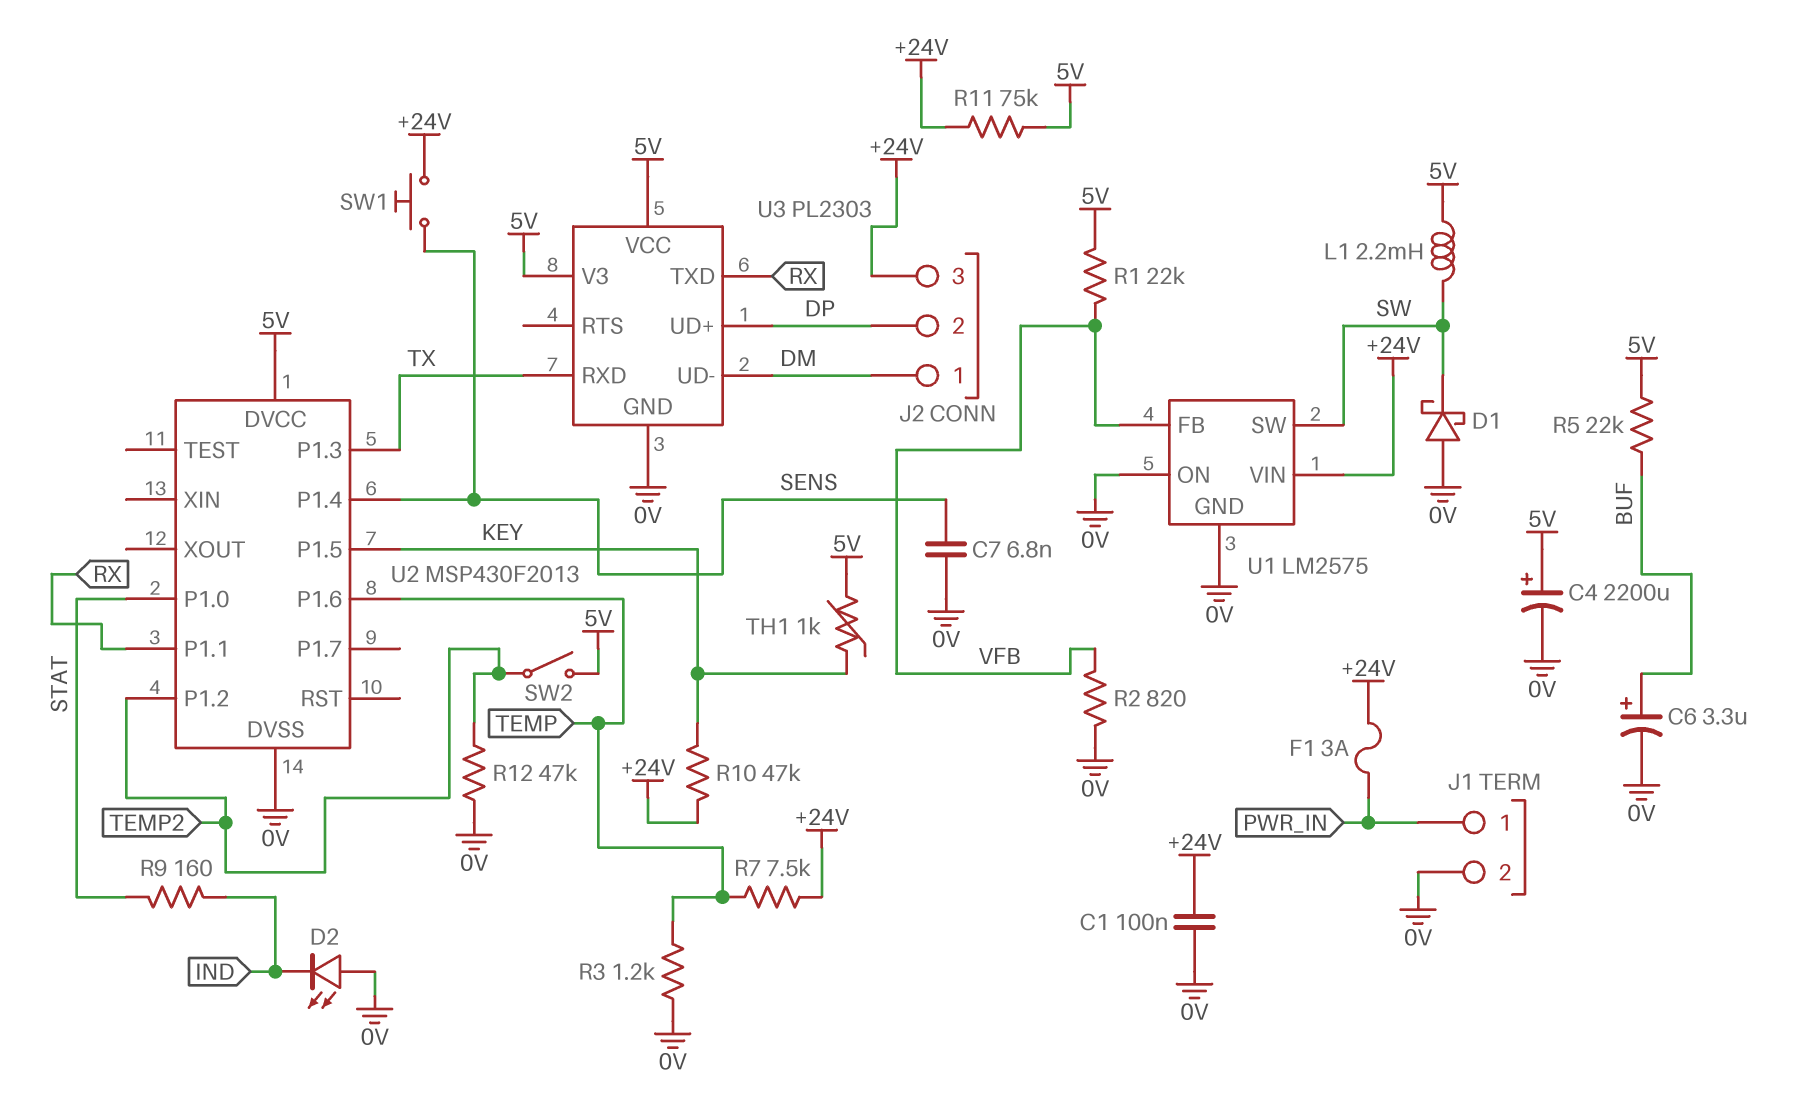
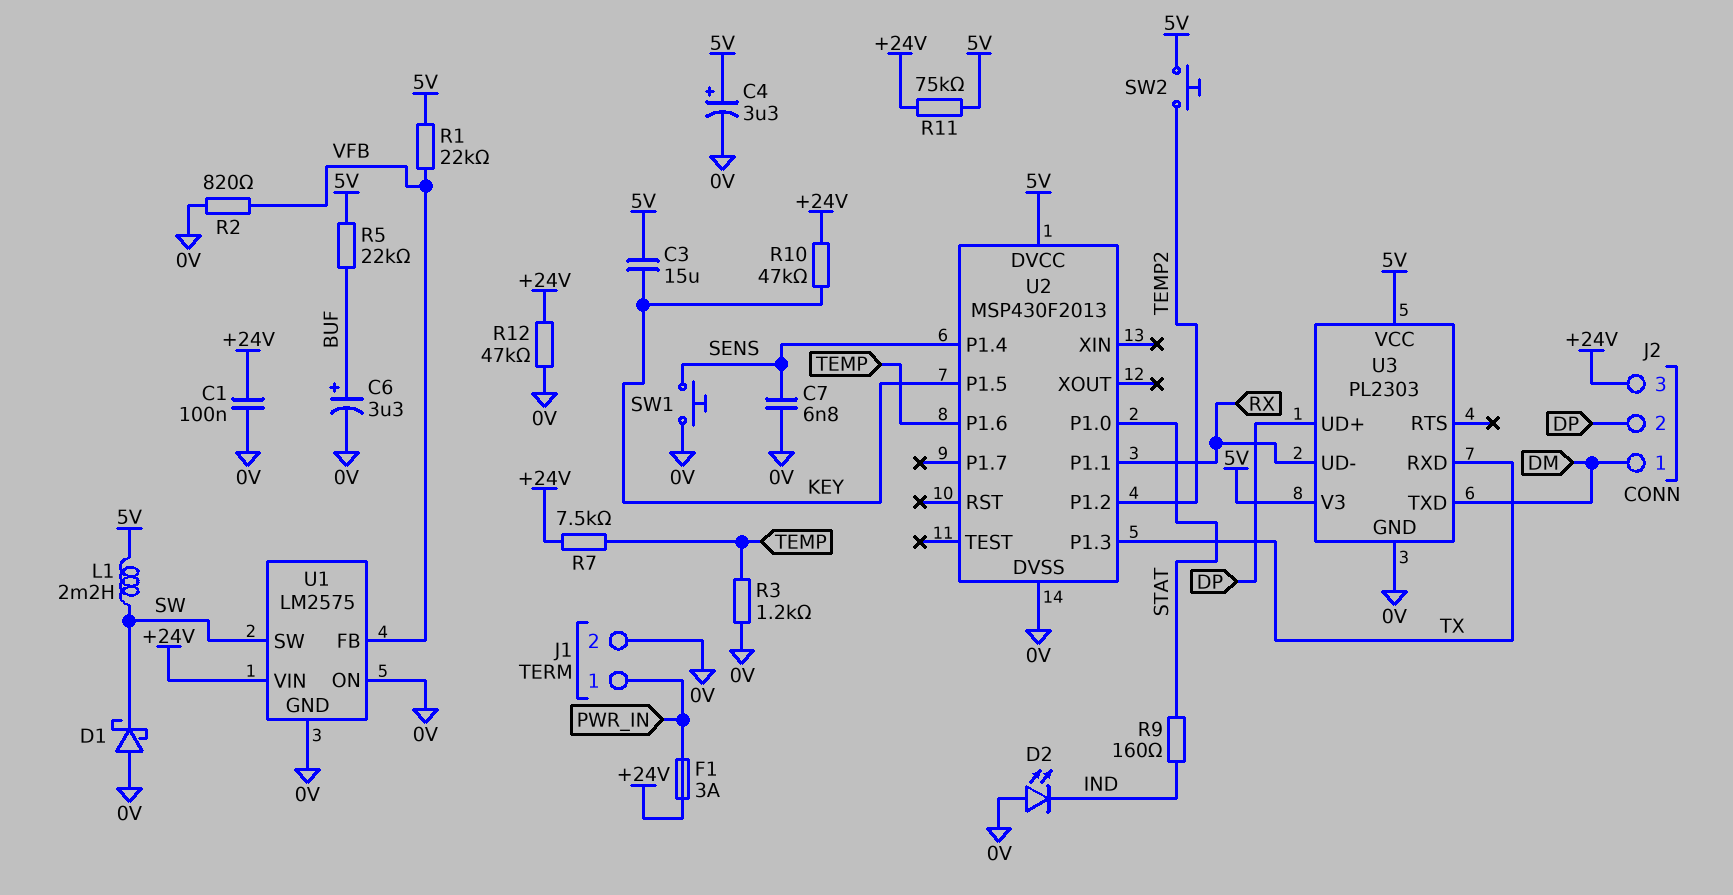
C3: none -> 15uF (5V, KEY)
C4: 2200uF (plus 5V, minus 0V) -> 3.3uF (plus 5V, minus 0V)
R12: 47k (0V, TEMP2) -> 47k (+24V, 0V)
SW1: button (+24V, SENS) -> button (0V, SENS)
SW2: switch (5V, TEMP2) -> button (5V, TEMP2)
TH1: 1k (5V, KEY) -> none
U3 pin TXD: RX -> DM
U3 pin UD-: DM -> RX

